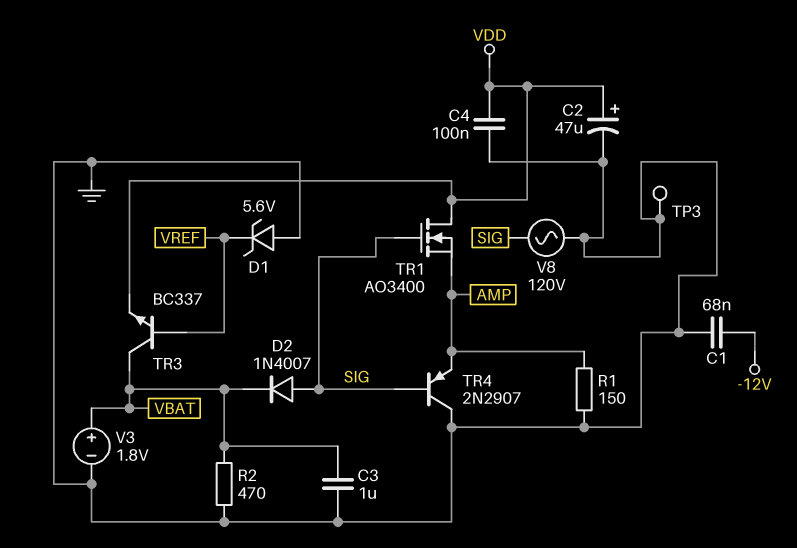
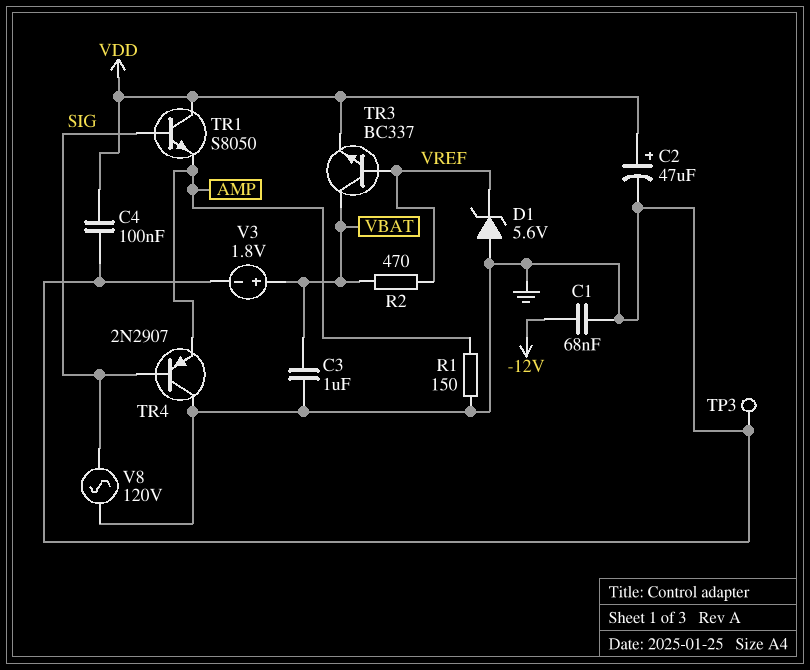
D2: diode 1N4007 (A SIG, K VBAT) -> none
R2: 470 (GND, VBAT) -> 470 (VBAT, VREF)
TR1: NMOS AO3400 (G SIG, D VDD, S AMP) -> NPN S8050 (B SIG, C VDD, E AMP)

